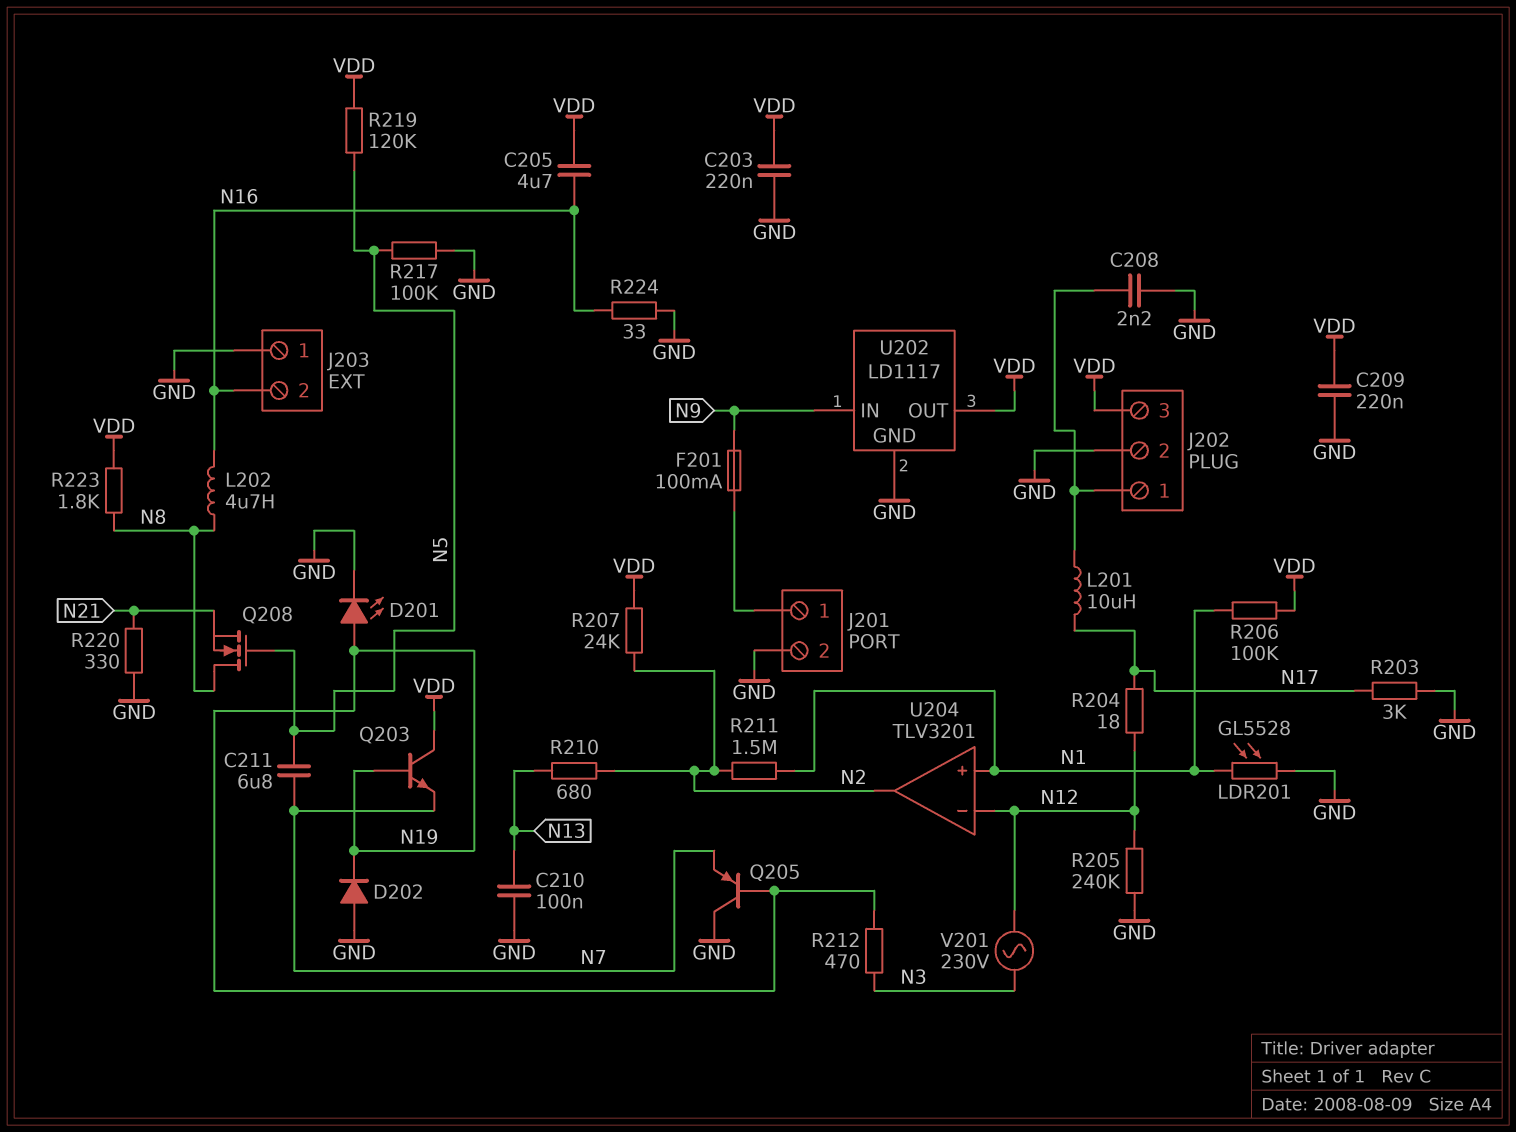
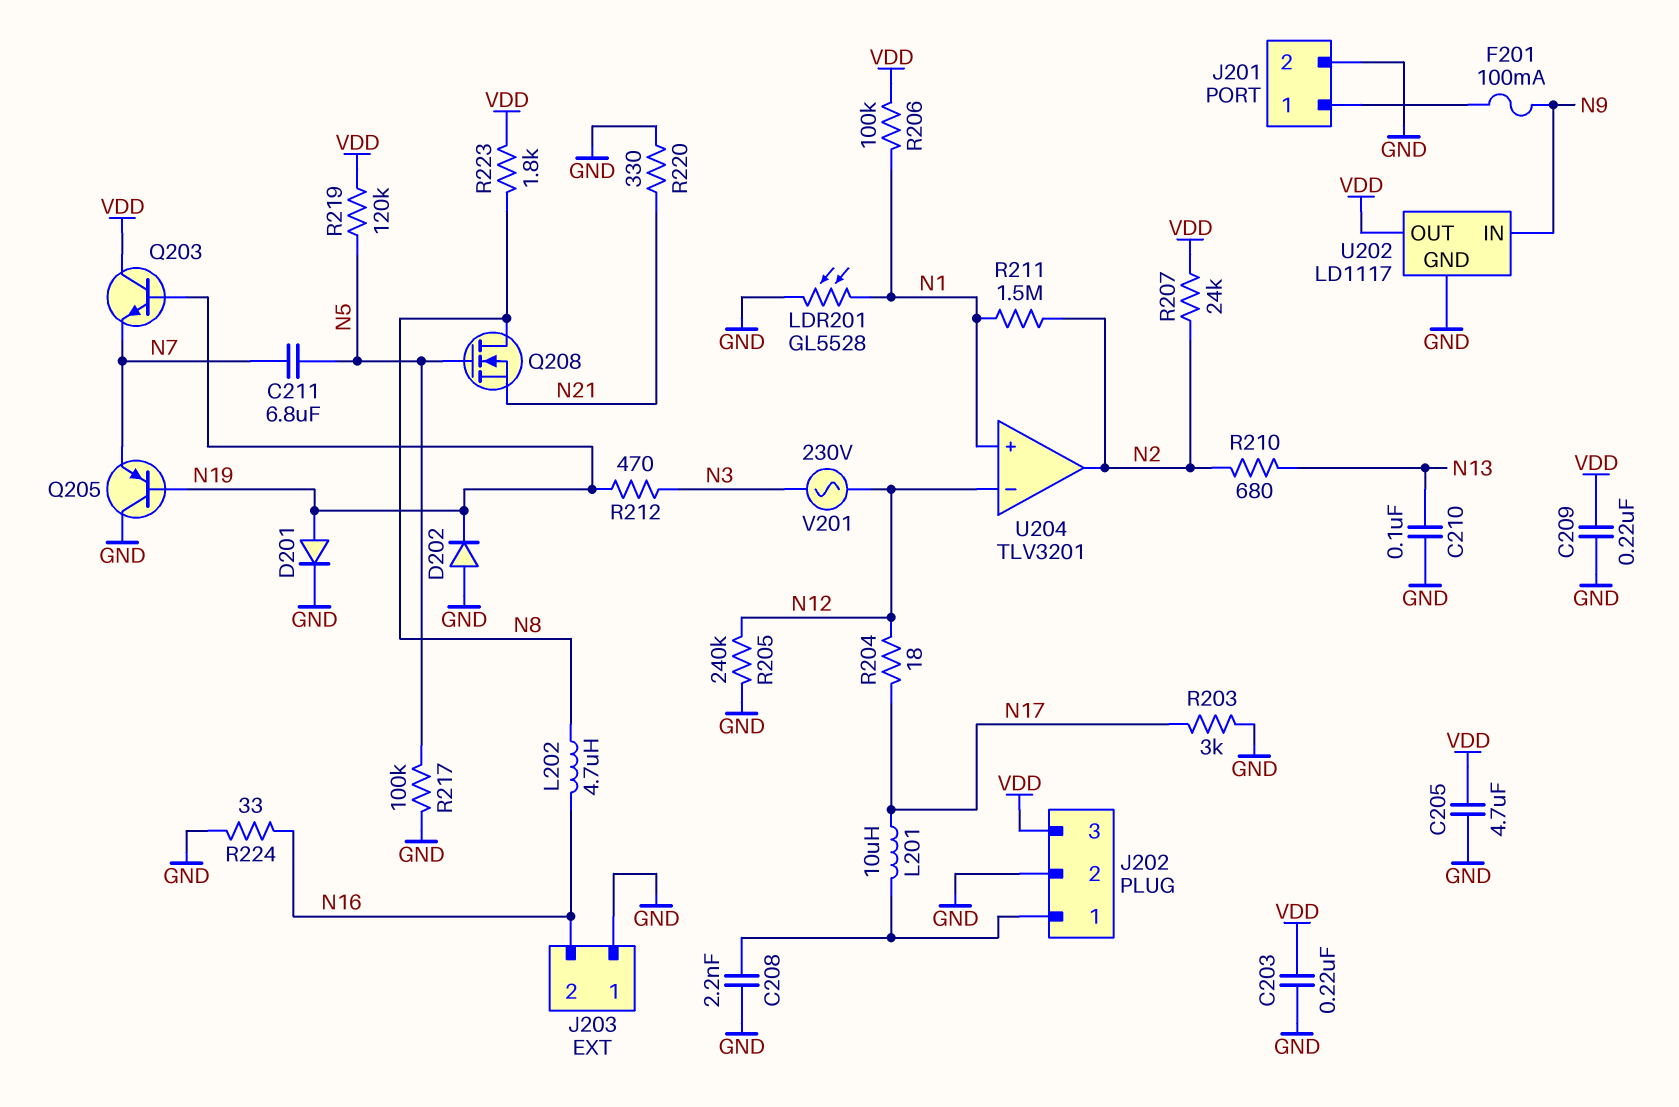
C205: 4.7uF (N16, VDD) -> 4.7uF (GND, VDD)
D201: LED (A N19, K GND) -> diode (A N19, K GND)

